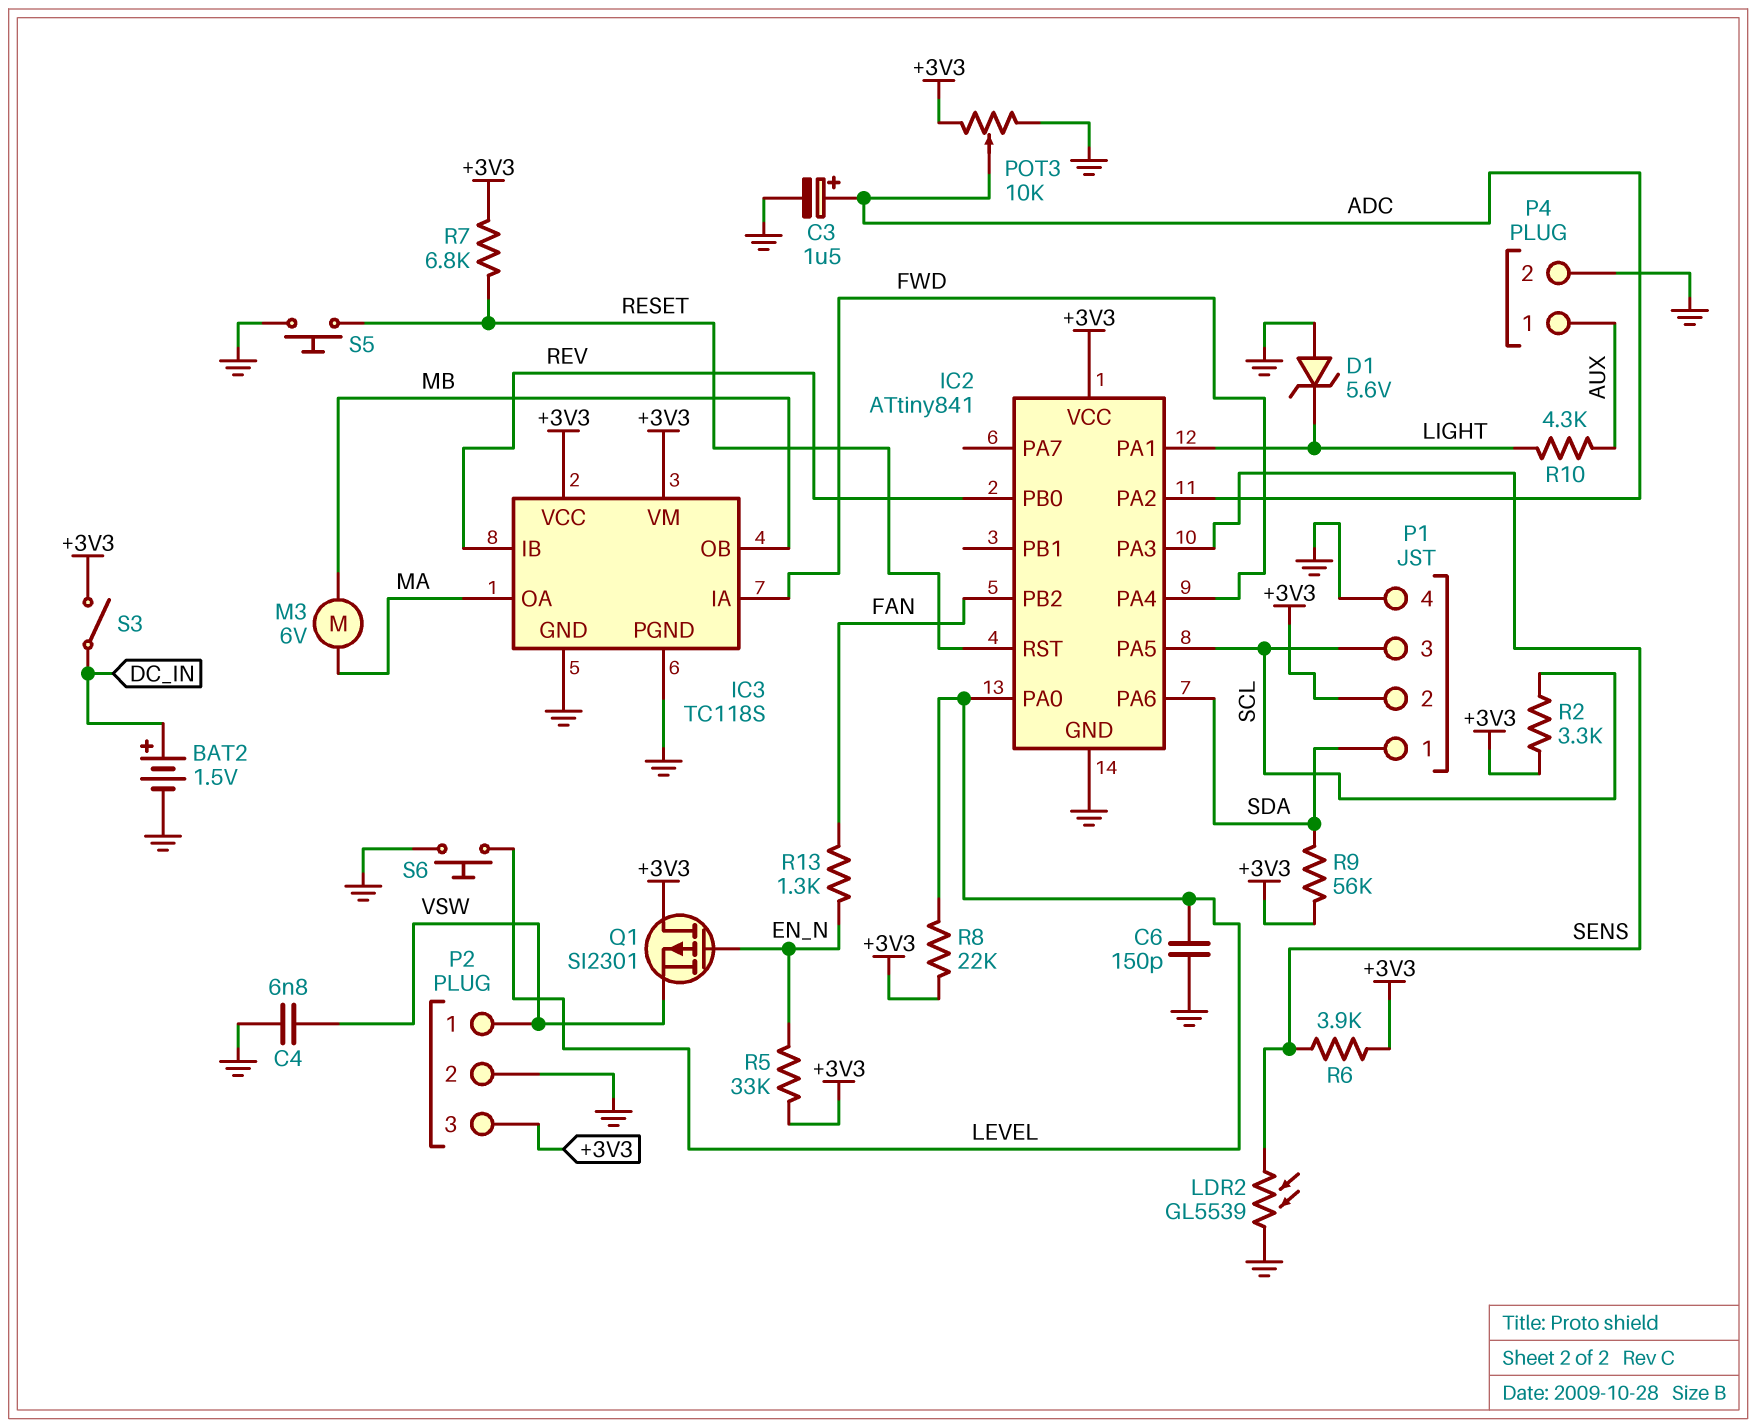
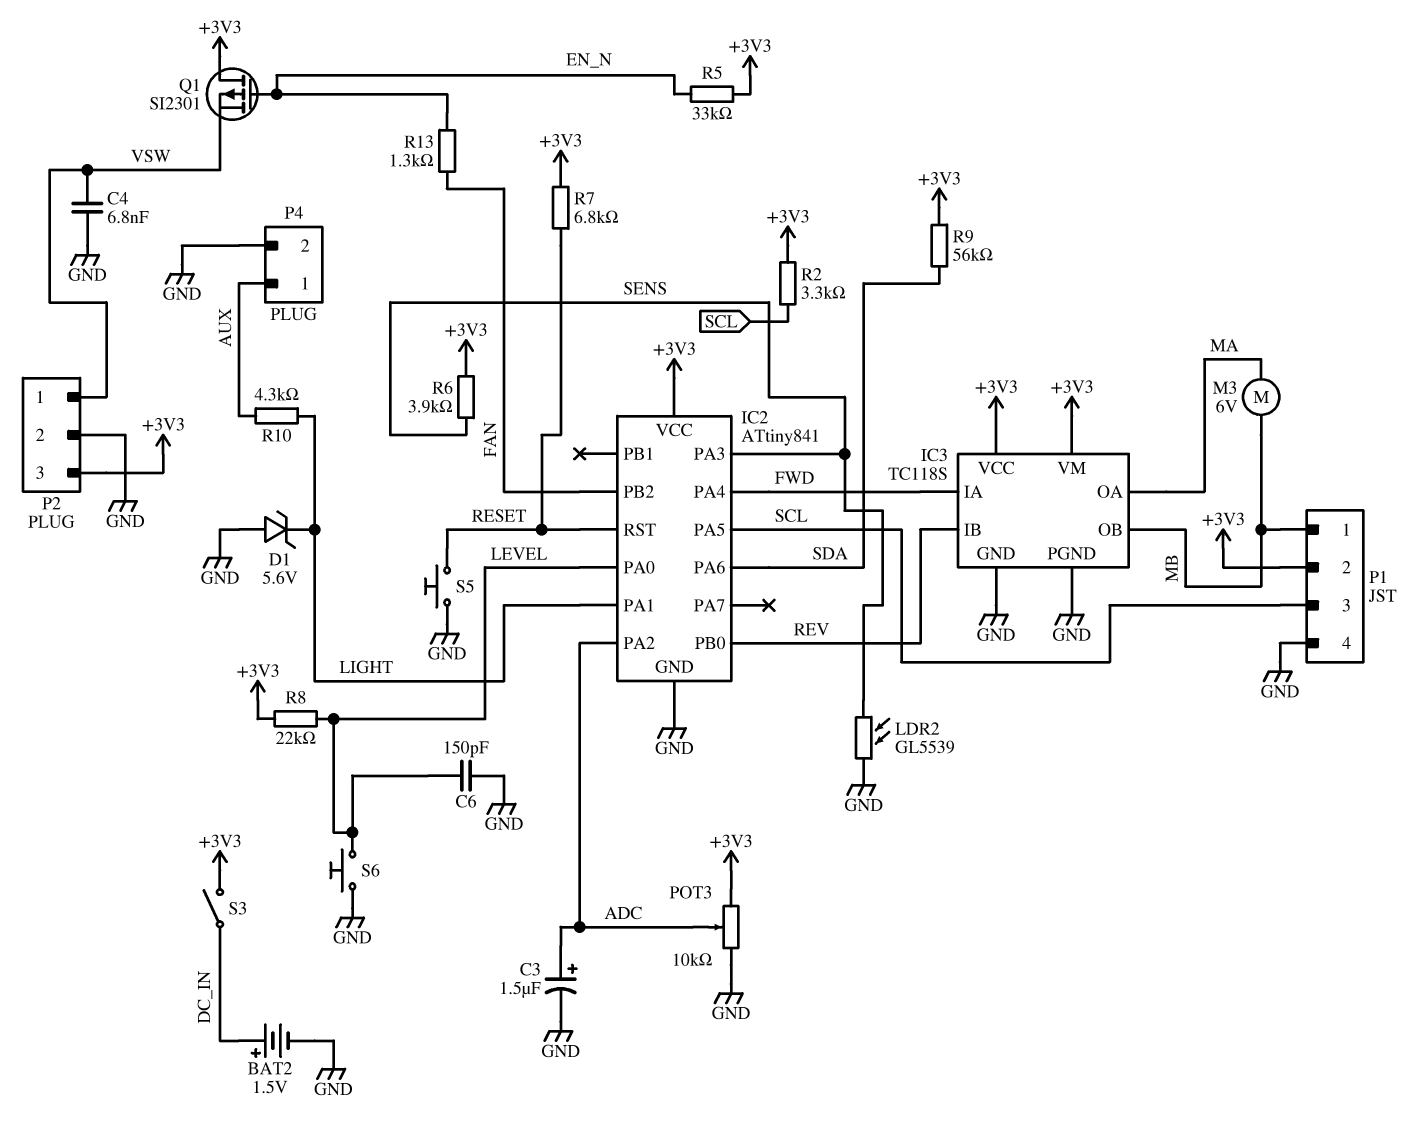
P1 pin 1: SDA -> MB

